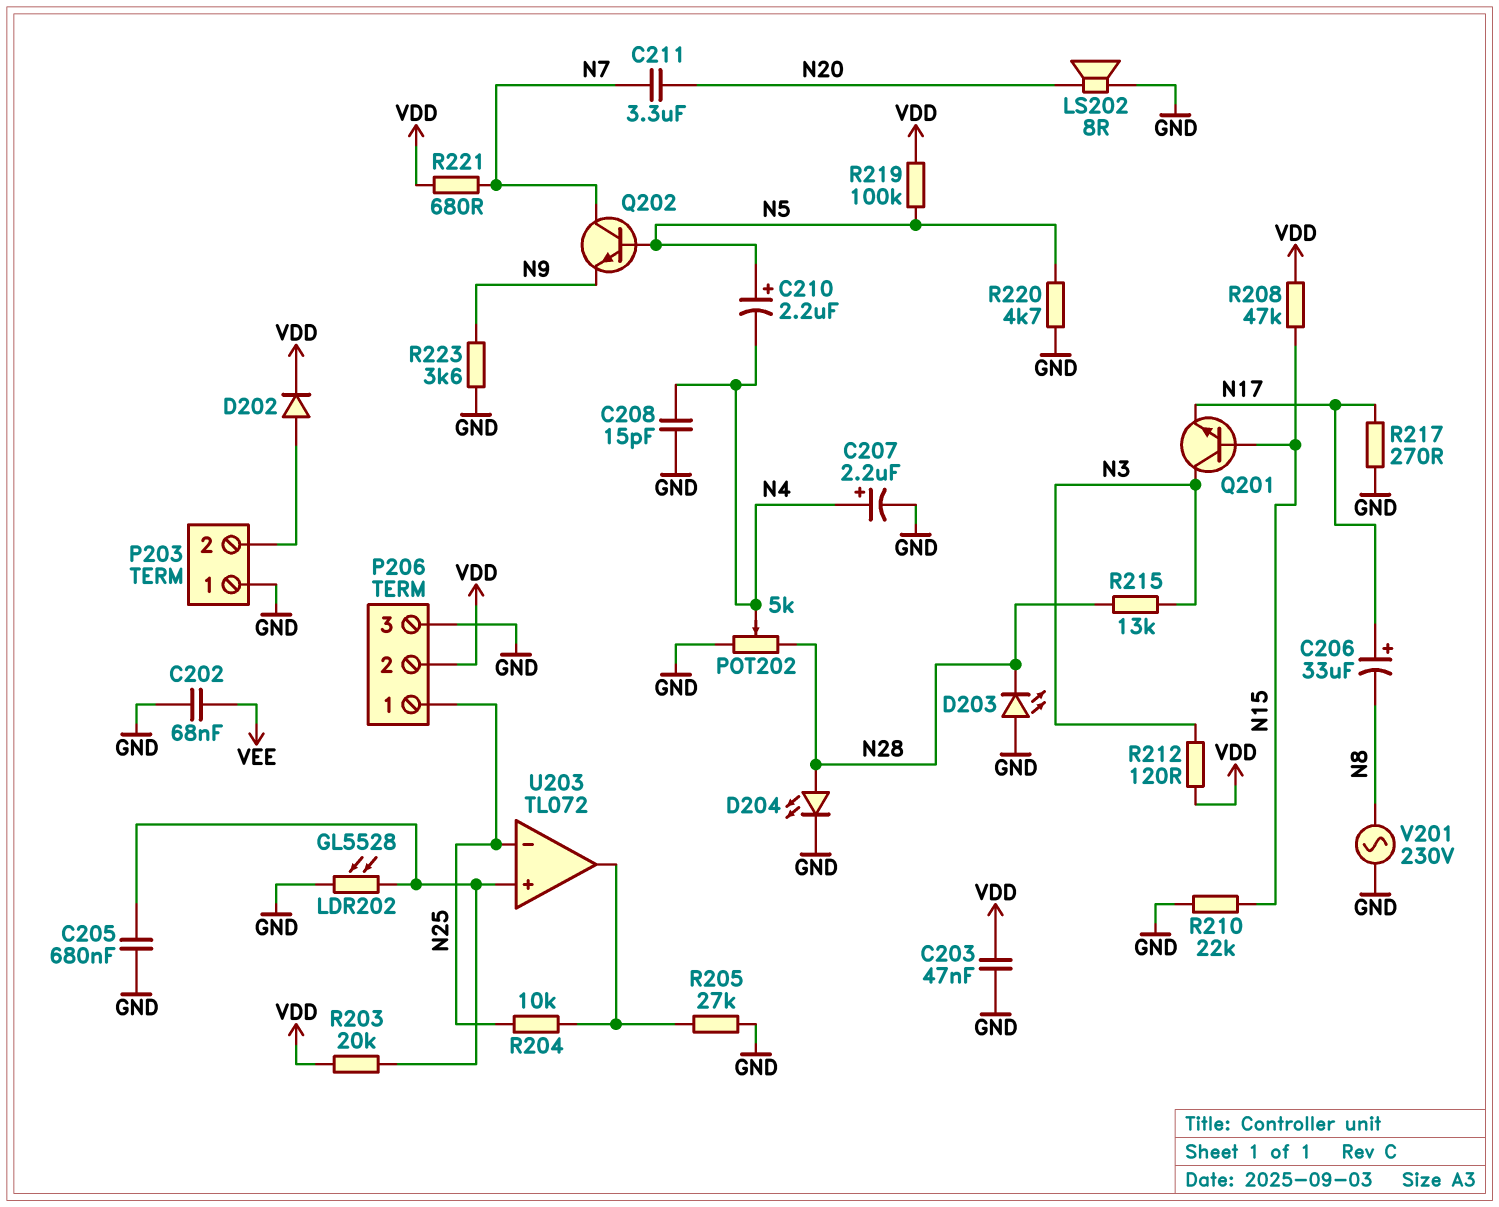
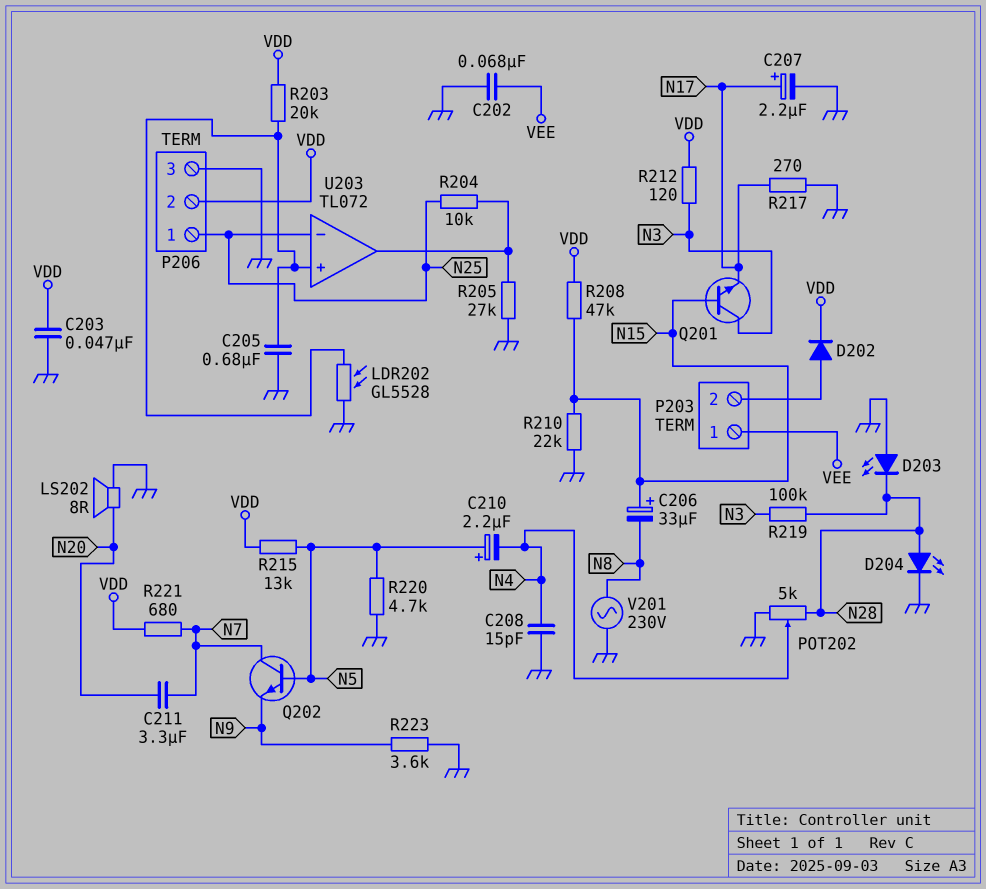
C206: 33uF (plus N17, minus N8) -> 33uF (plus N15, minus N8)
C207: 2.2uF (plus N4, minus GND) -> 2.2uF (plus N17, minus GND)
P203 pin 1: GND -> VEE
R215: 13k (N3, N28) -> 13k (N5, VDD)
R219: 100k (N5, VDD) -> 100k (N3, N28)

